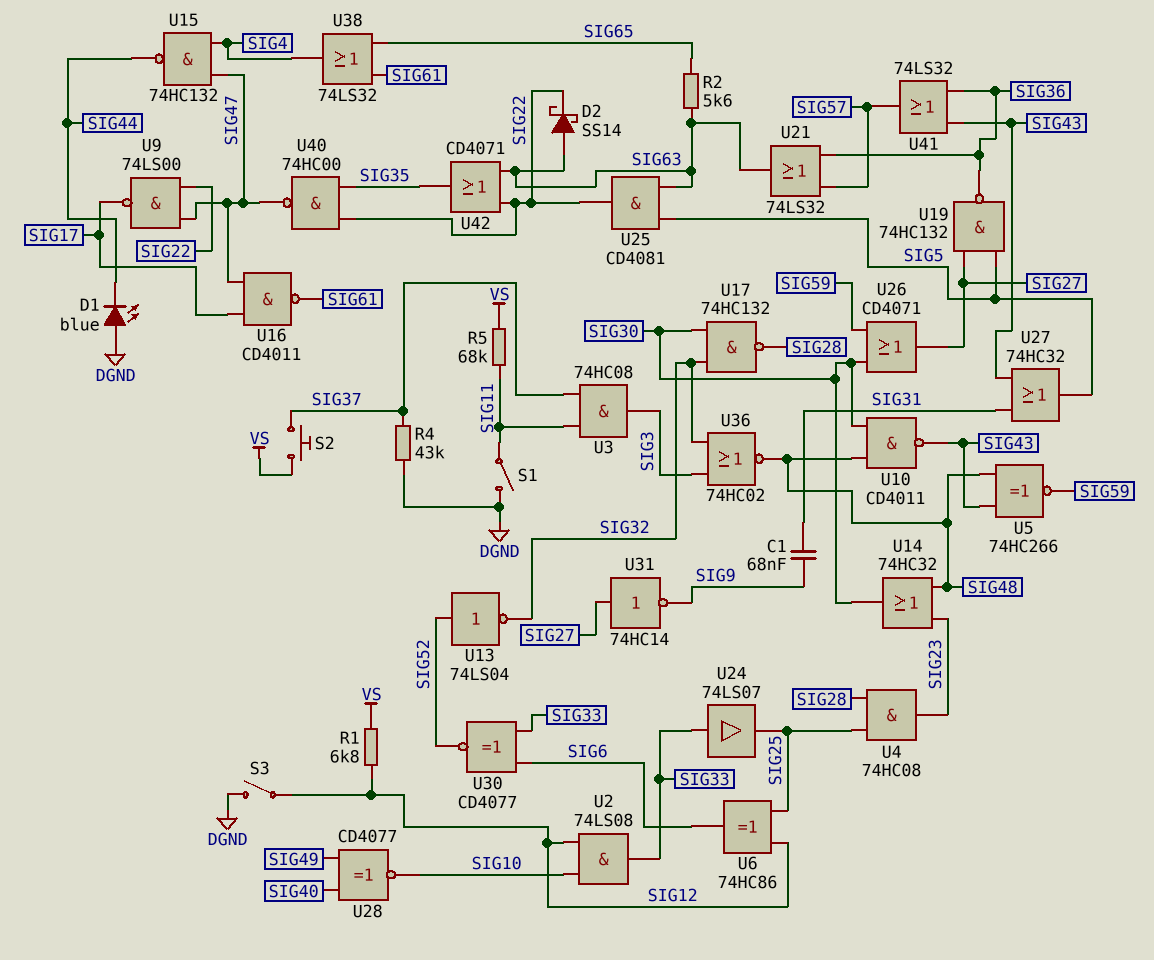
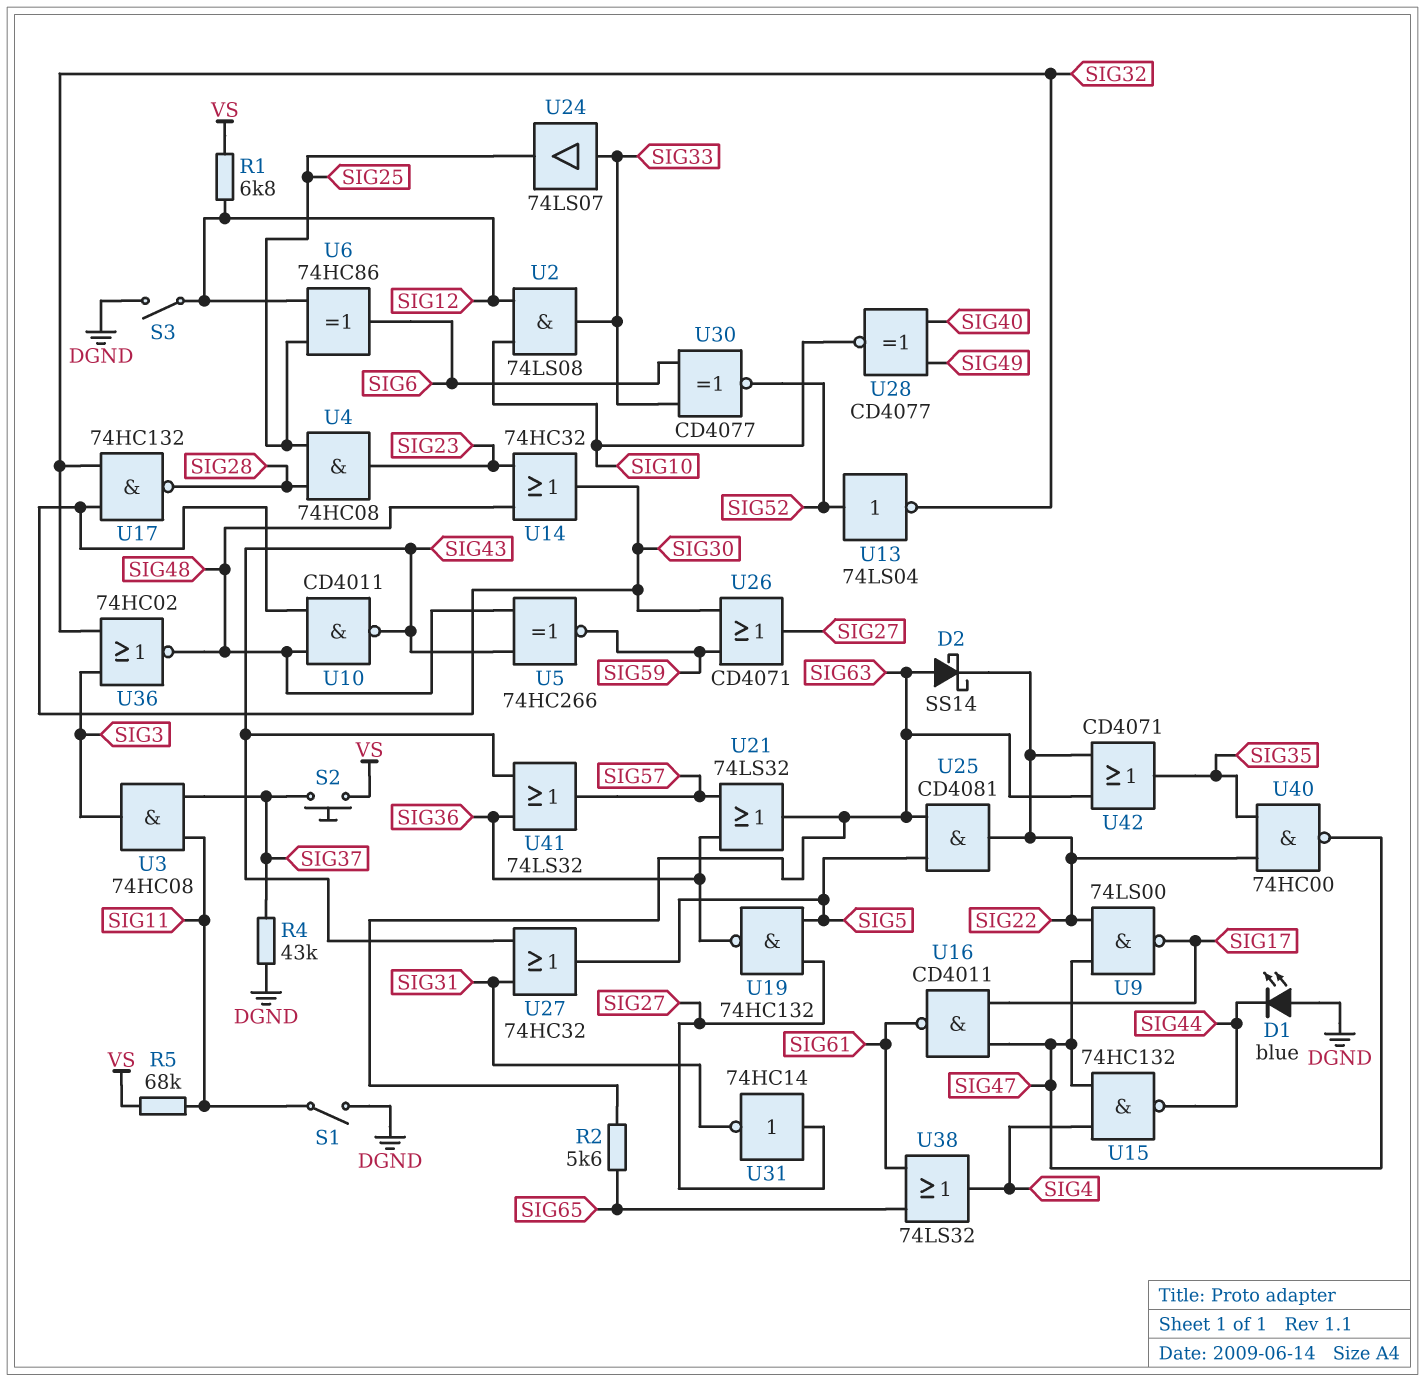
C1: 68nF (SIG9, SIG31) -> none
U31: NOT 74HC14 (in SIG27, out SIG9) -> NOT 74HC14 (in SIG27, out SIG31)

